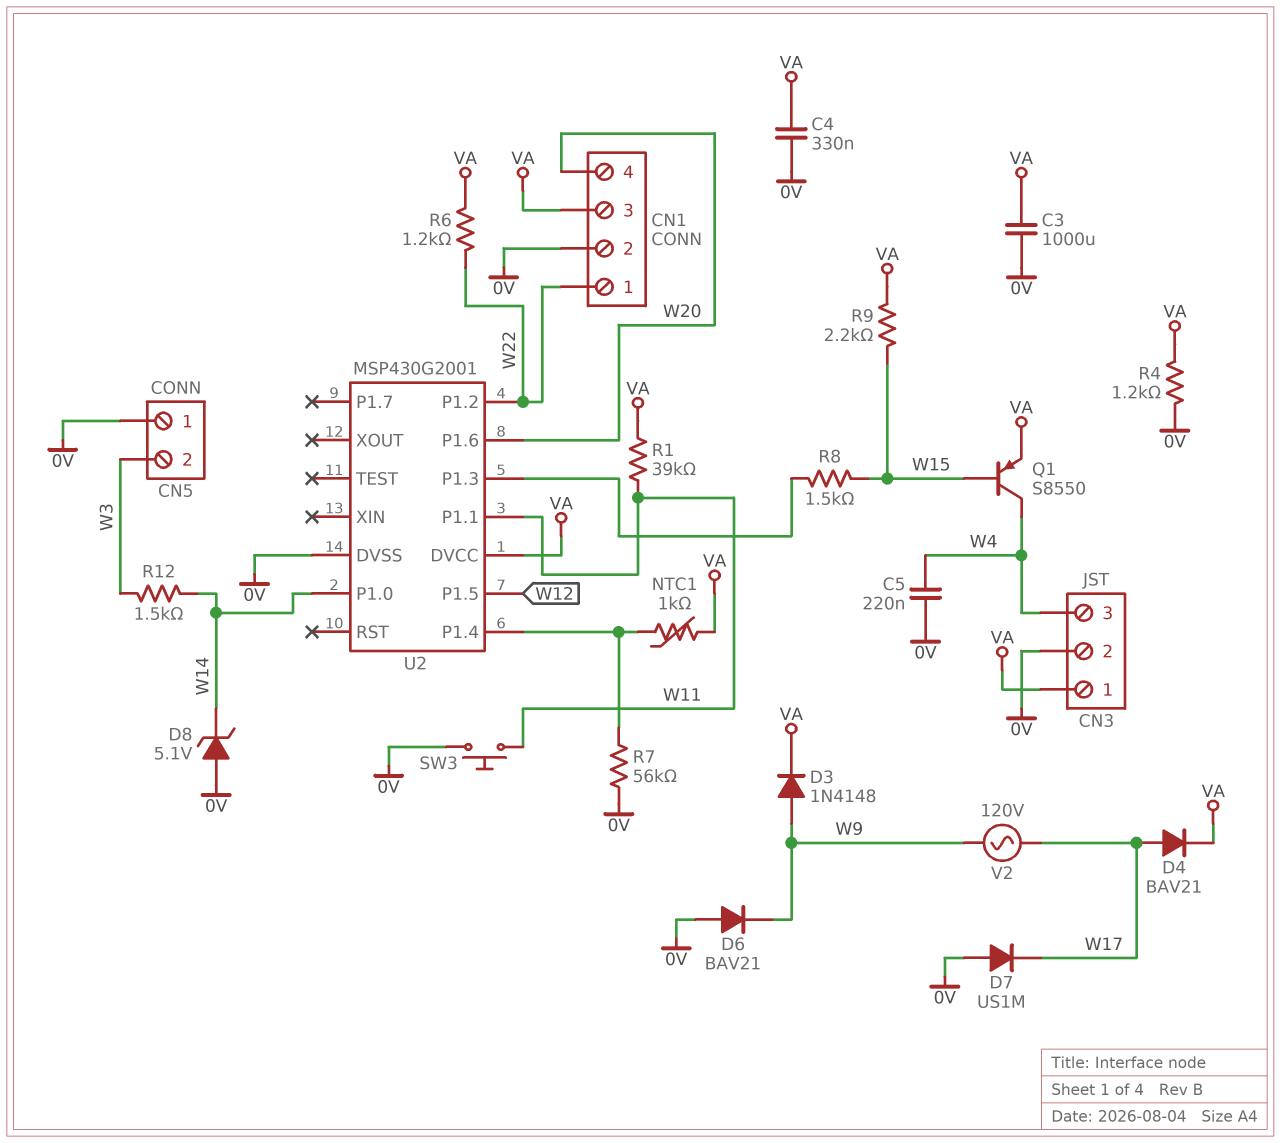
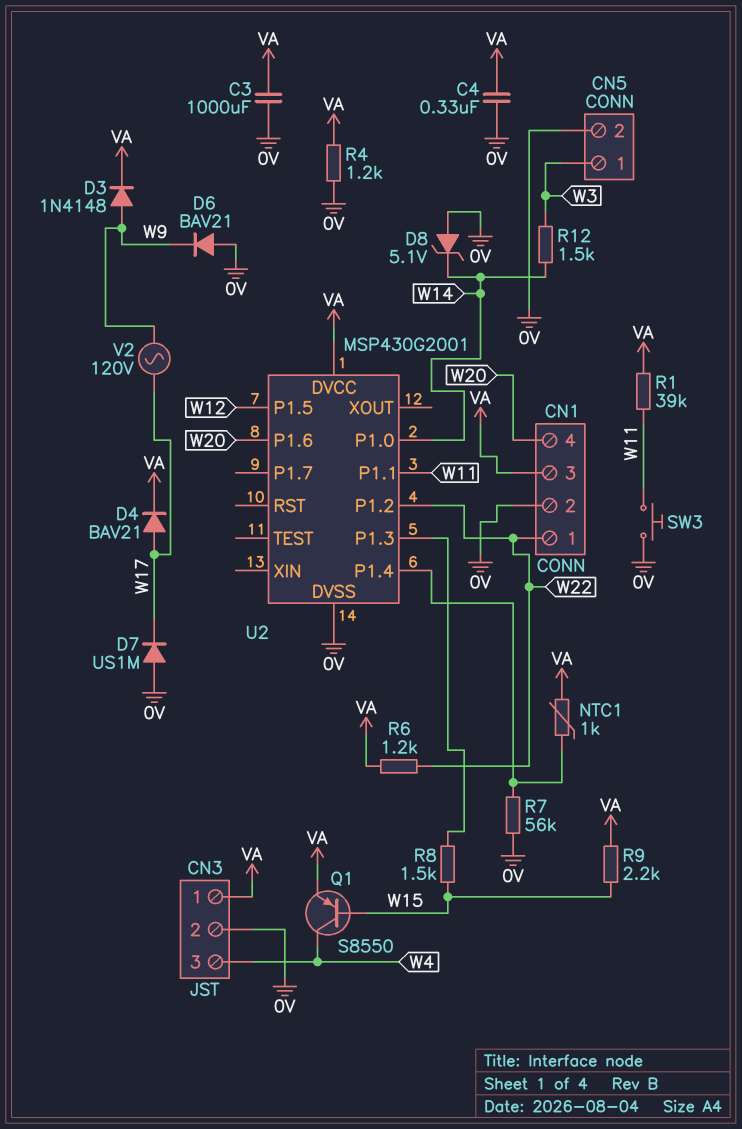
C5: 220nF (0V, W4) -> none
CN5 pin 1: 0V -> W3
CN5 pin 2: W3 -> 0V

